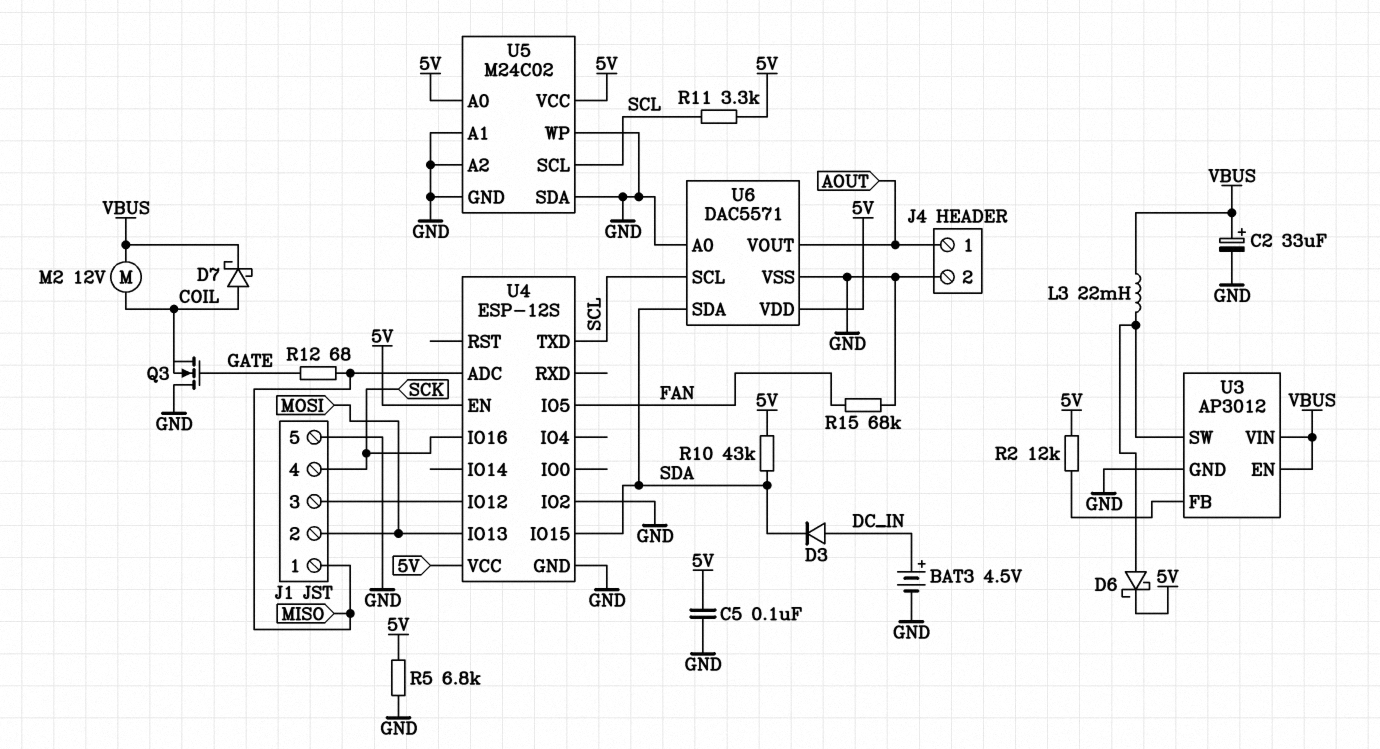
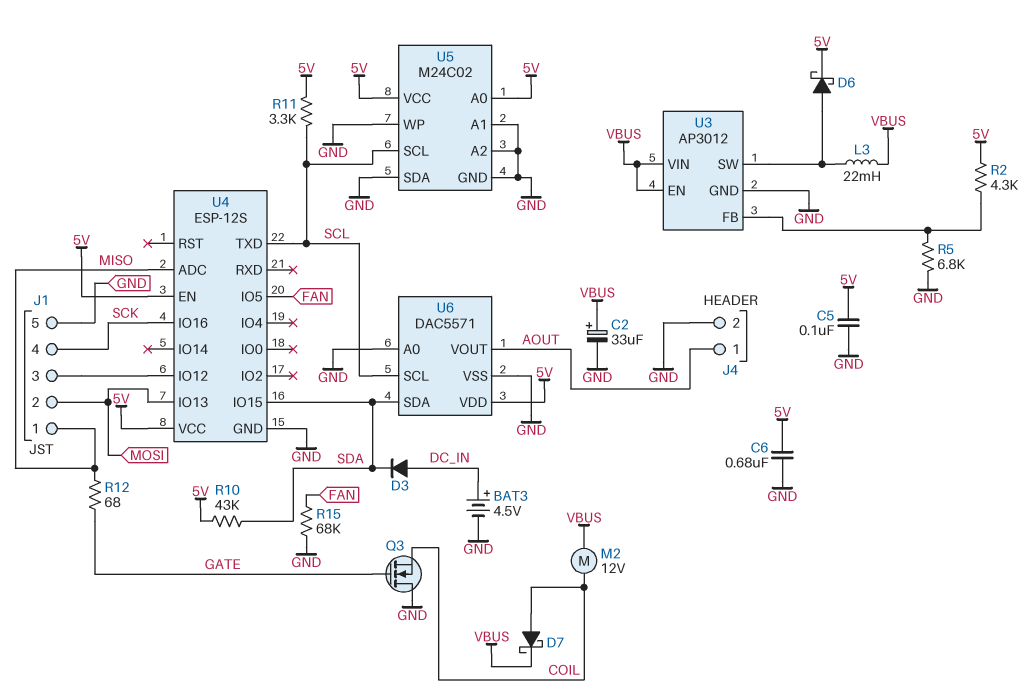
C6: none -> 680nF (5V, GND)
R2: 12k (5V, U3/FB) -> 4.3k (5V, U3/FB)
R5: 6.8k (5V, GND) -> 6.8k (GND, U3/FB)
U4 pin IO2: GND -> none

